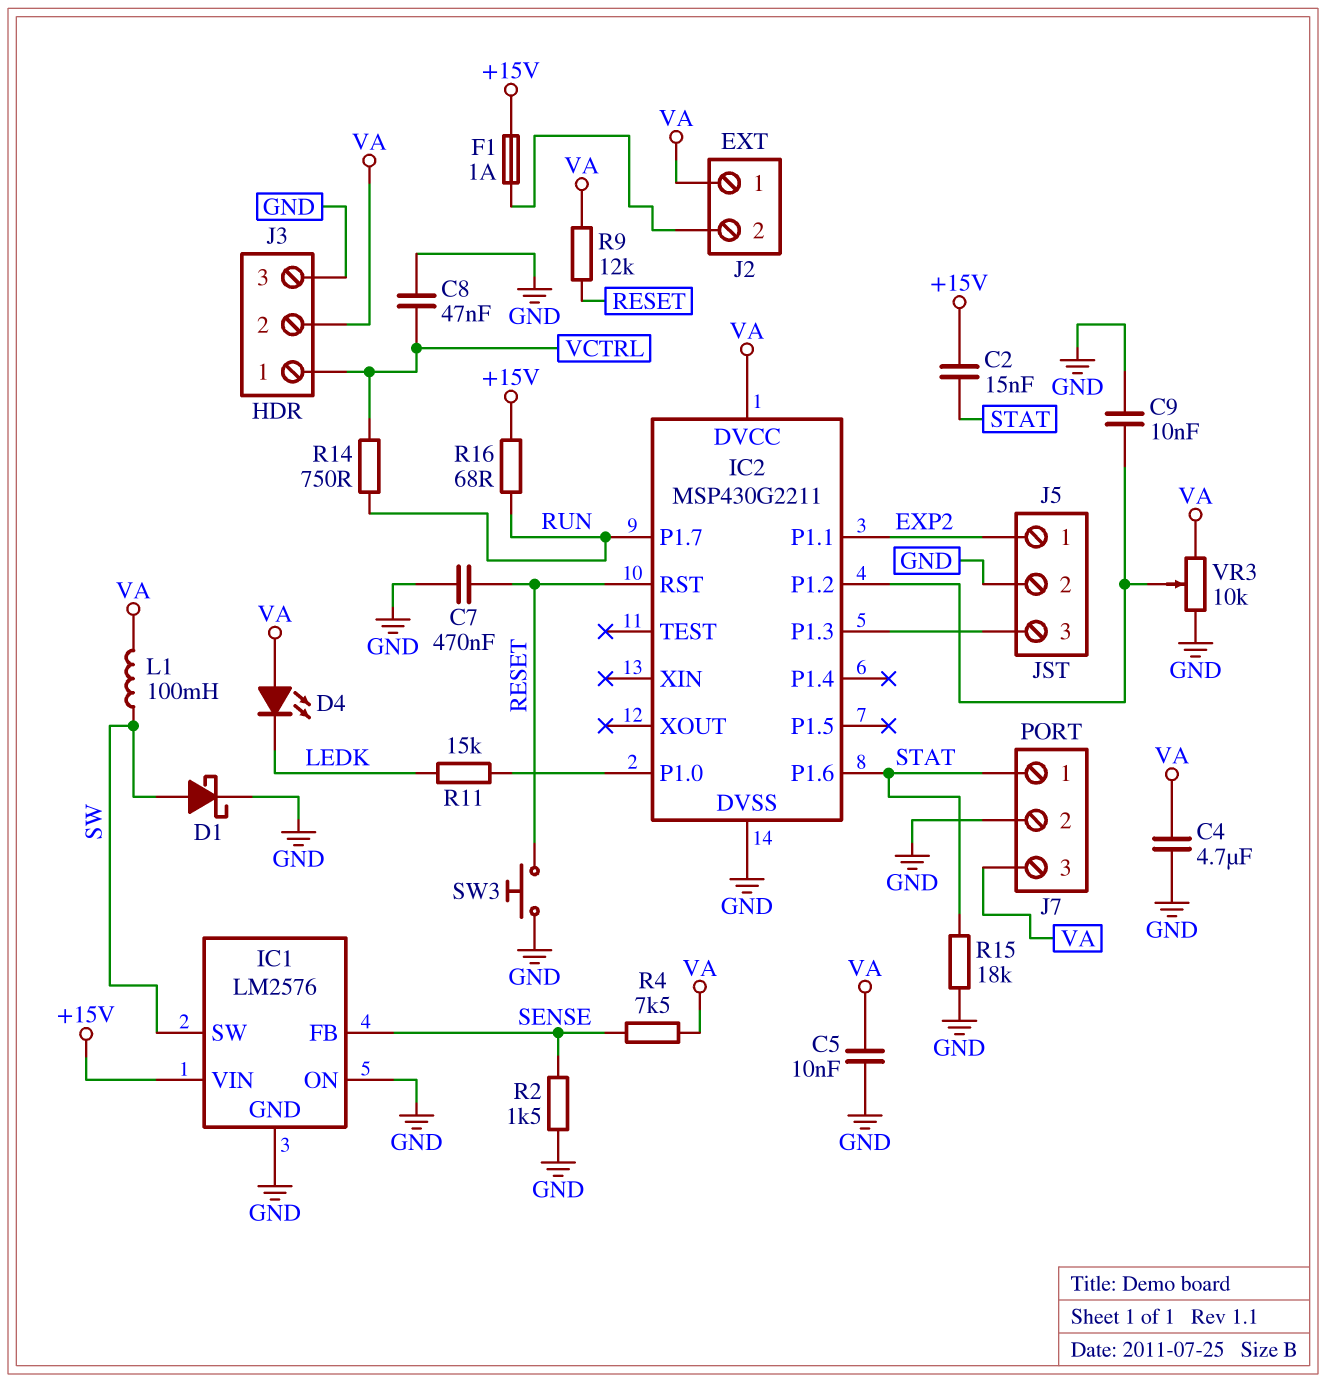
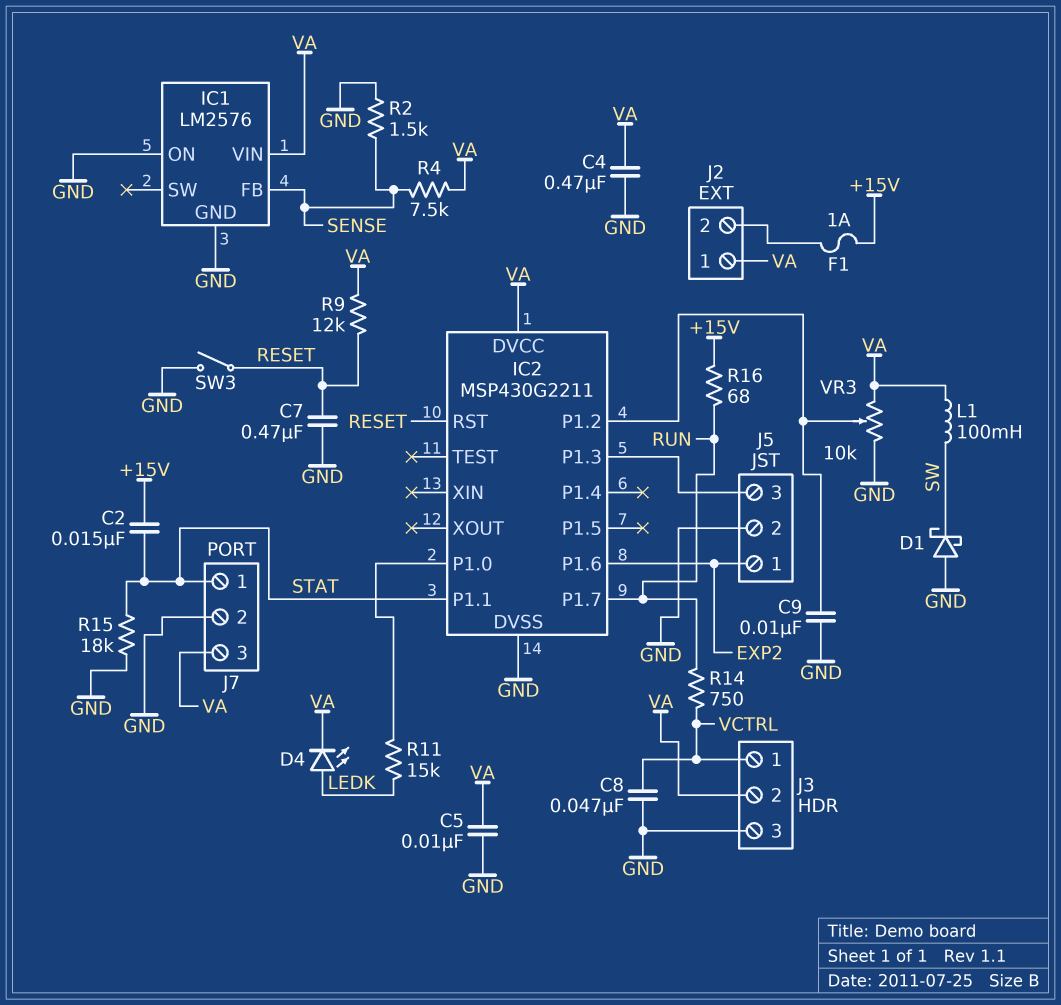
C4: 4.7uF (GND, VA) -> 470nF (GND, VA)
D1: schottky (A SW, K GND) -> schottky (A GND, K SW)
D4: LED (A VA, K LEDK) -> LED (A LEDK, K VA)
IC1 pin SW: SW -> none
IC1 pin VIN: +15V -> VA
IC2 pin P1.1: EXP2 -> STAT
IC2 pin P1.6: STAT -> EXP2
SW3: button (GND, RESET) -> switch (GND, RESET)

